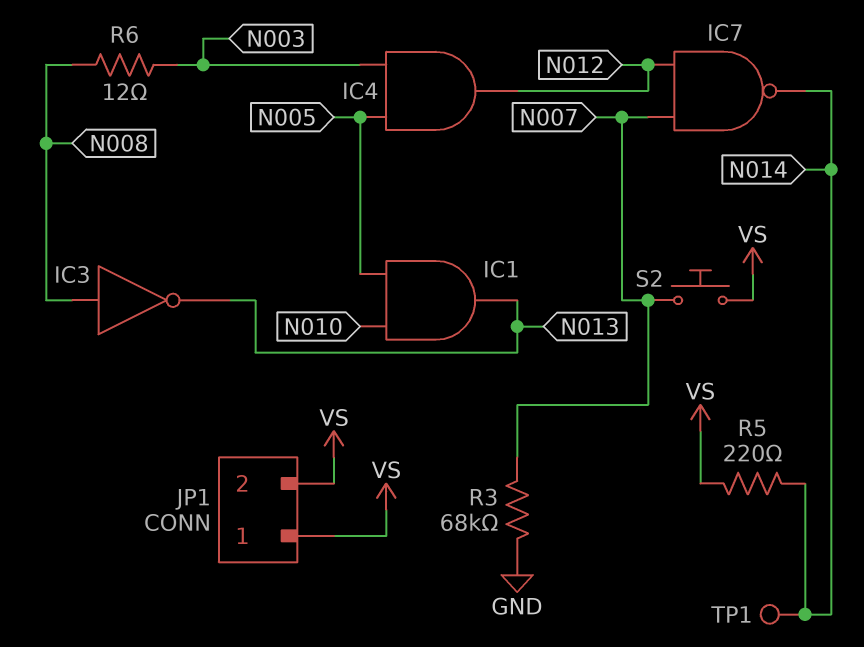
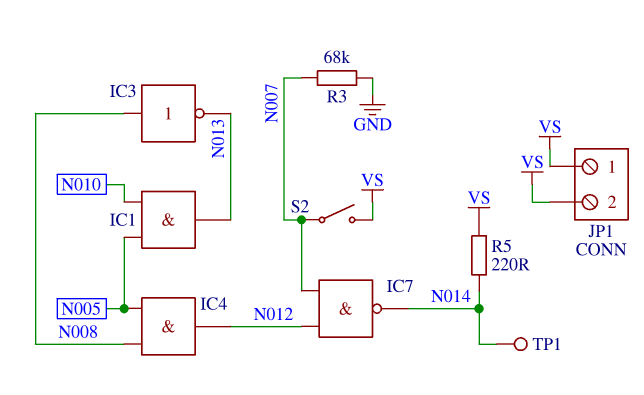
IC4: AND (in N003, in N005, out N012) -> AND (in N005, in N008, out N012)
R6: 12 (N003, N008) -> none
S2: button (N007, VS) -> switch (N007, VS)

